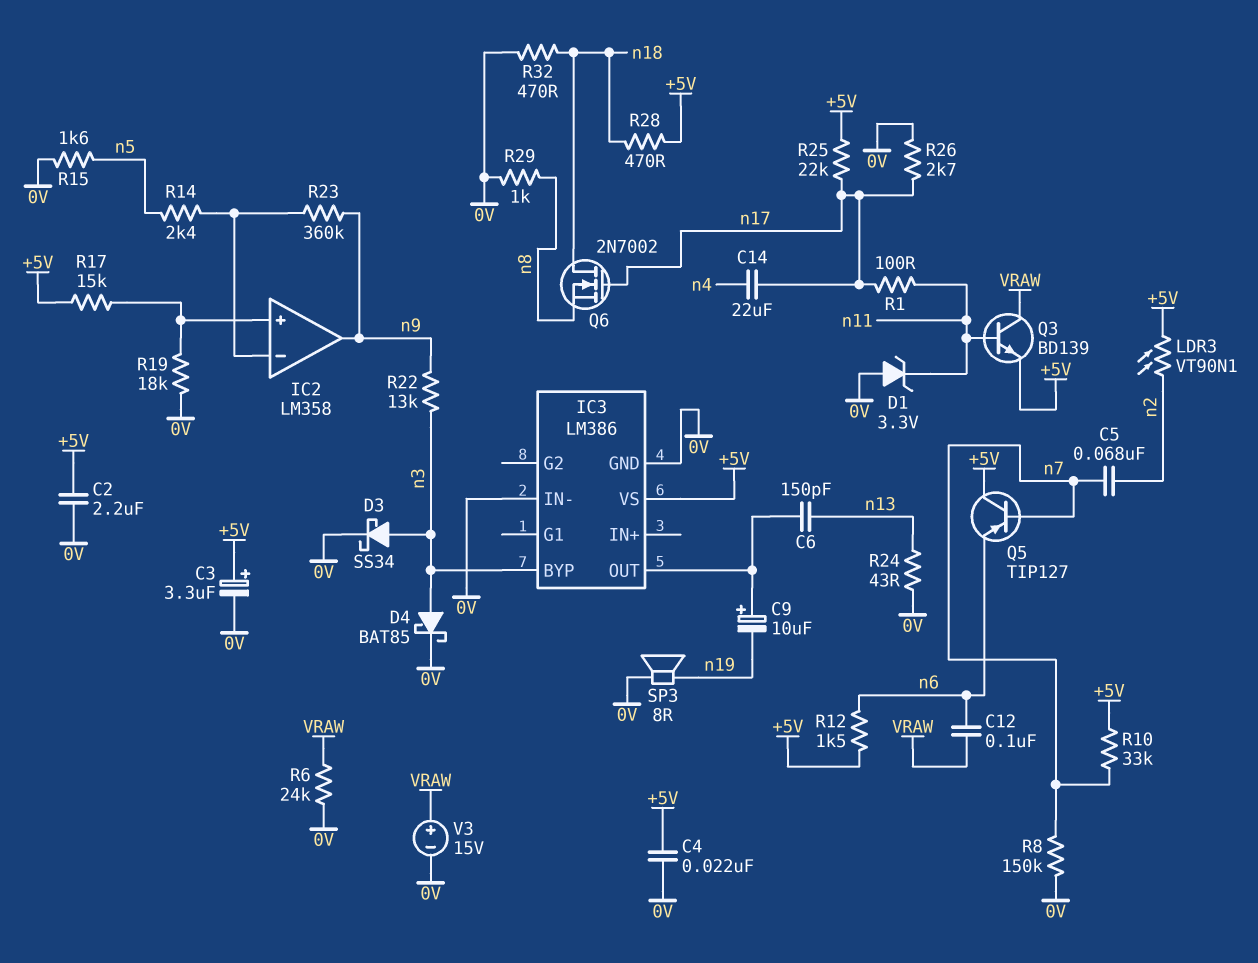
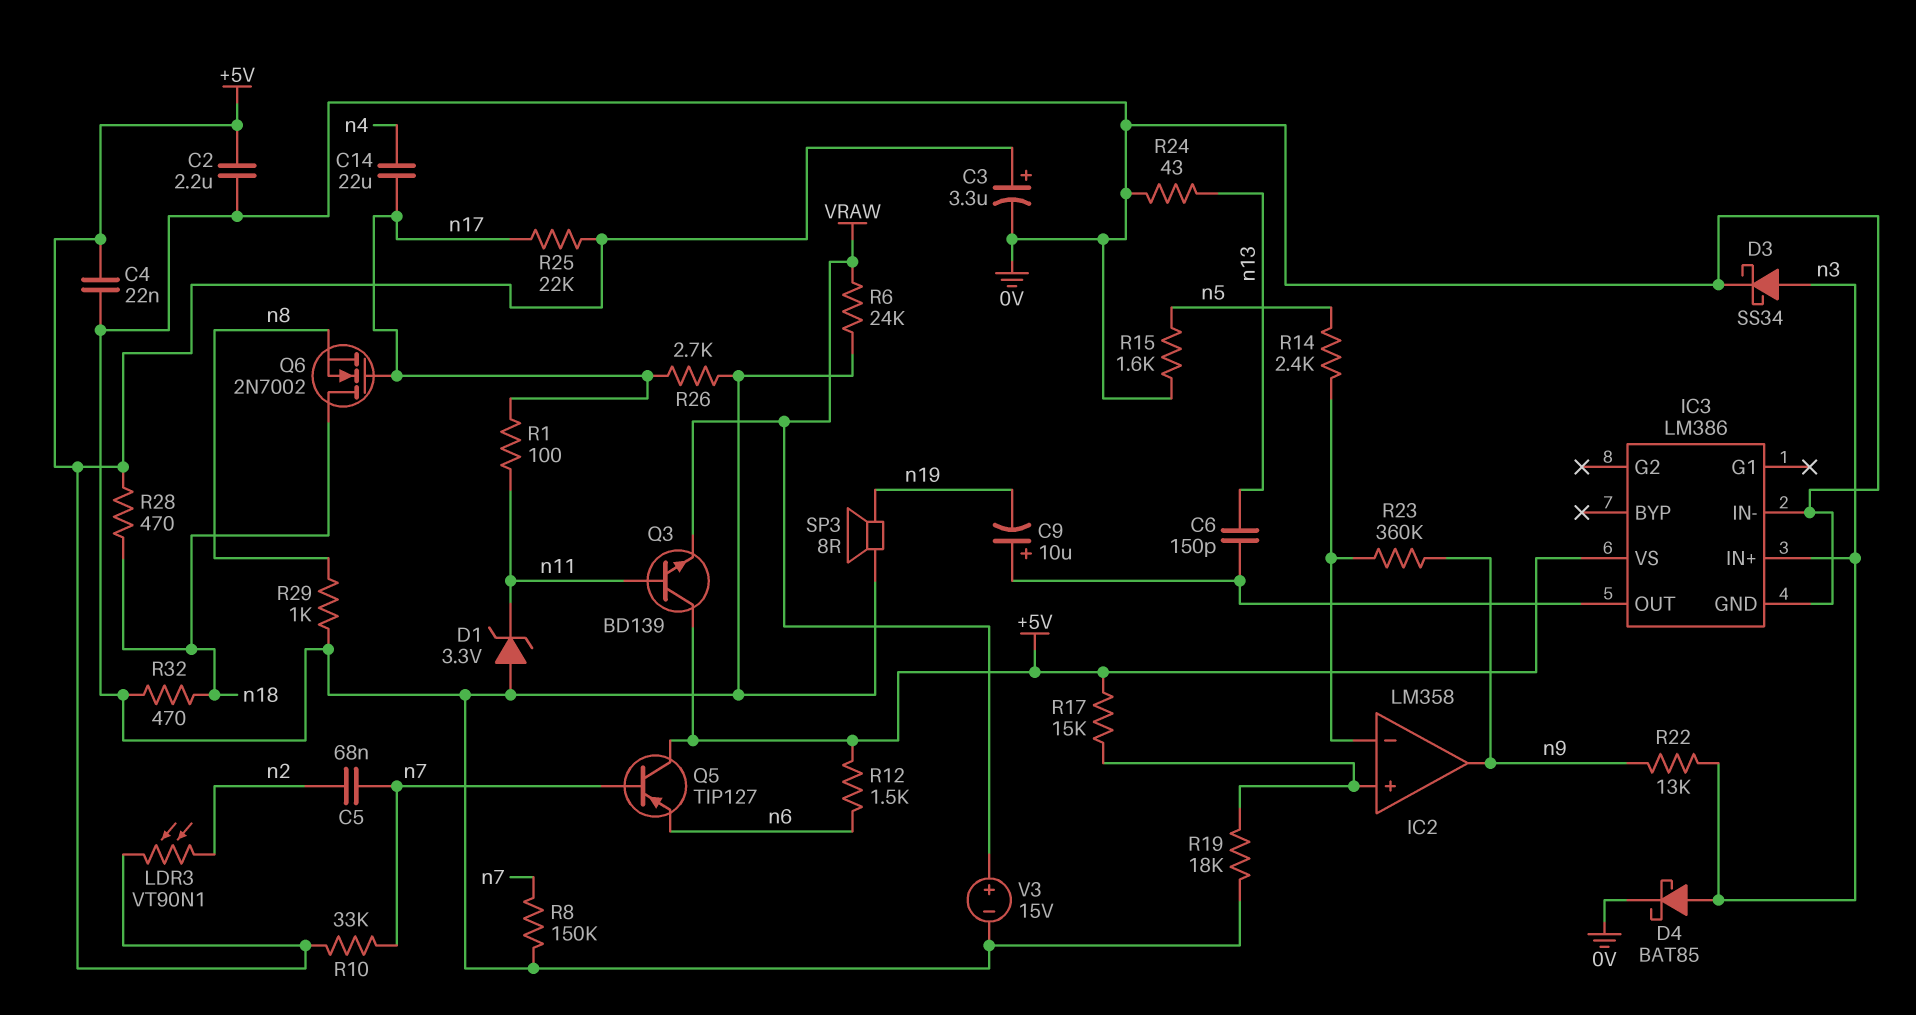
C12: 100nF (VRAW, n6) -> none
IC3 pin BYP: n3 -> none
IC3 pin IN+: none -> n3
Q3: NPN BD139 (B n11, C VRAW, E +5V) -> NPN BD139 (B n11, C +5V, E VRAW)

